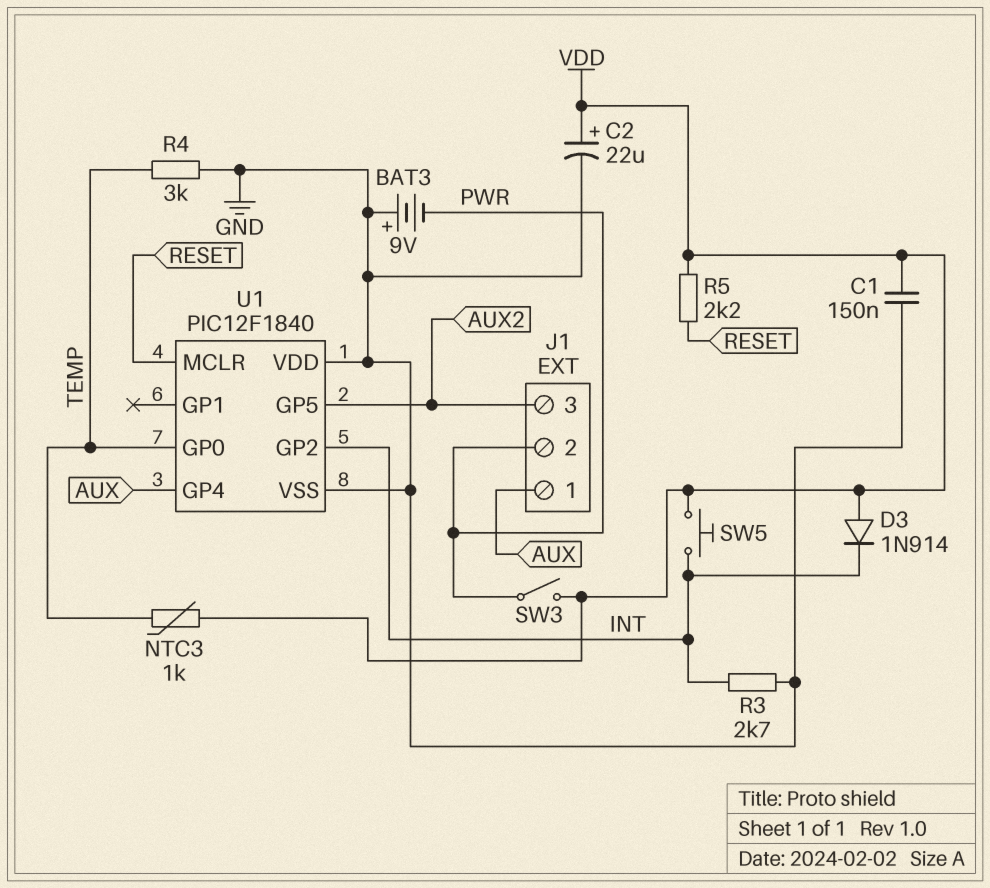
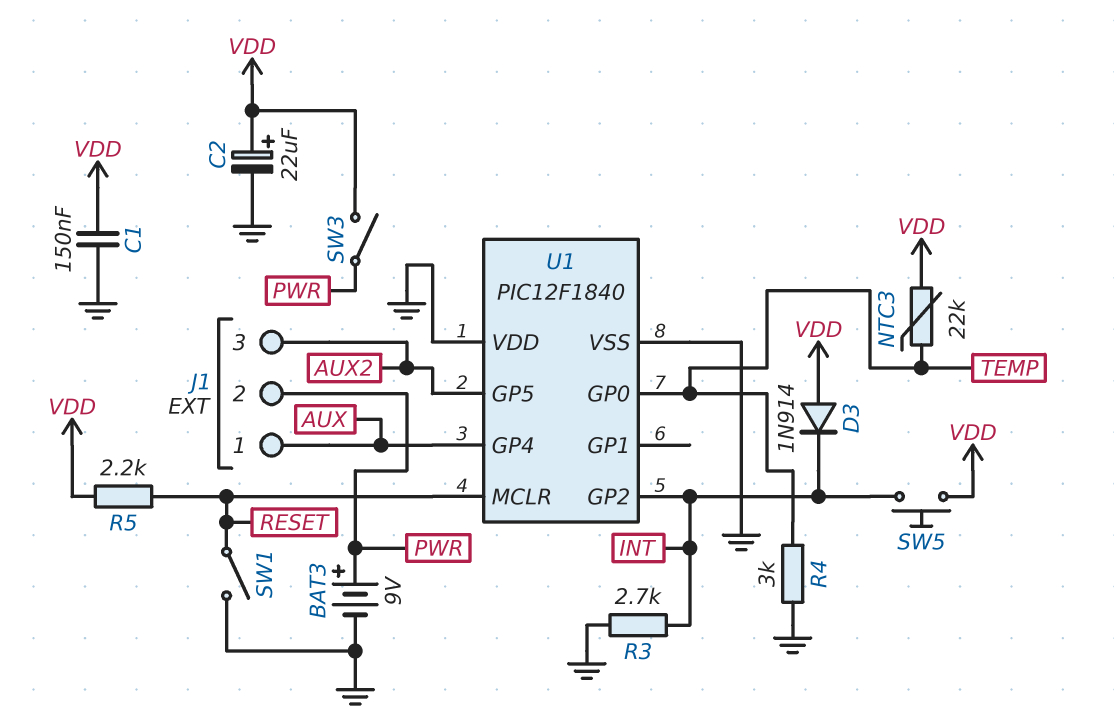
BAT3: 9V (plus GND, minus PWR) -> 9V (plus PWR, minus GND)
NTC3: 1k (TEMP, VDD) -> 22k (TEMP, VDD)
SW1: none -> switch (GND, RESET)

